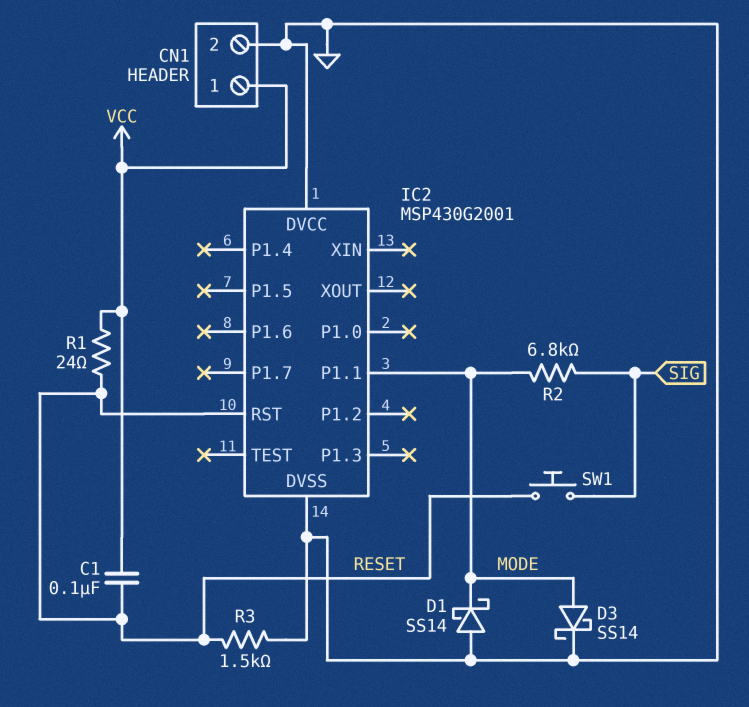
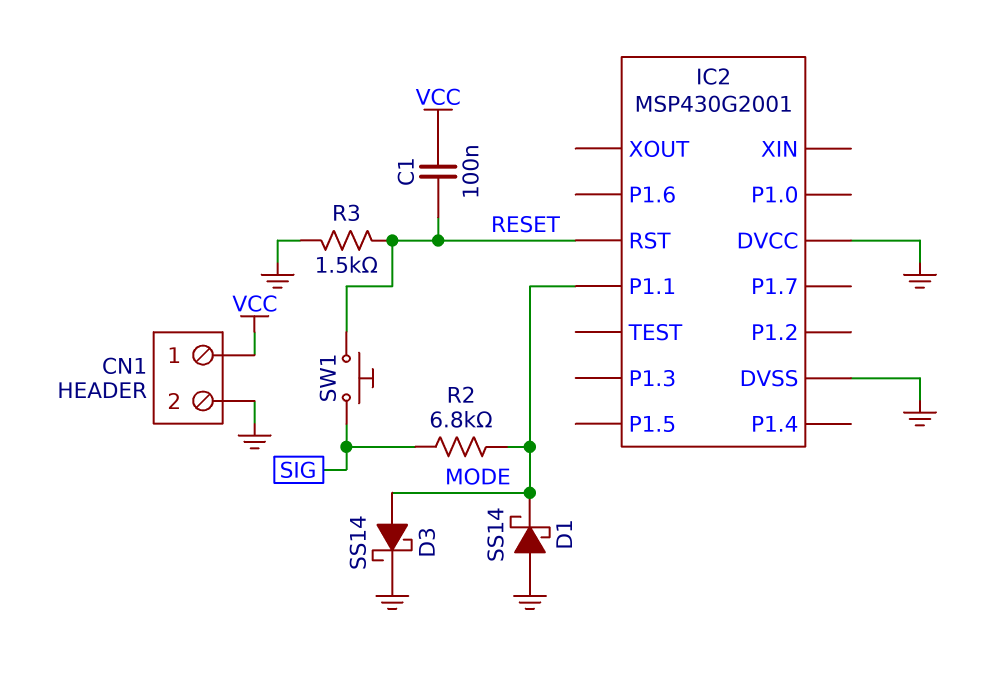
R1: 24 (RESET, VCC) -> none

